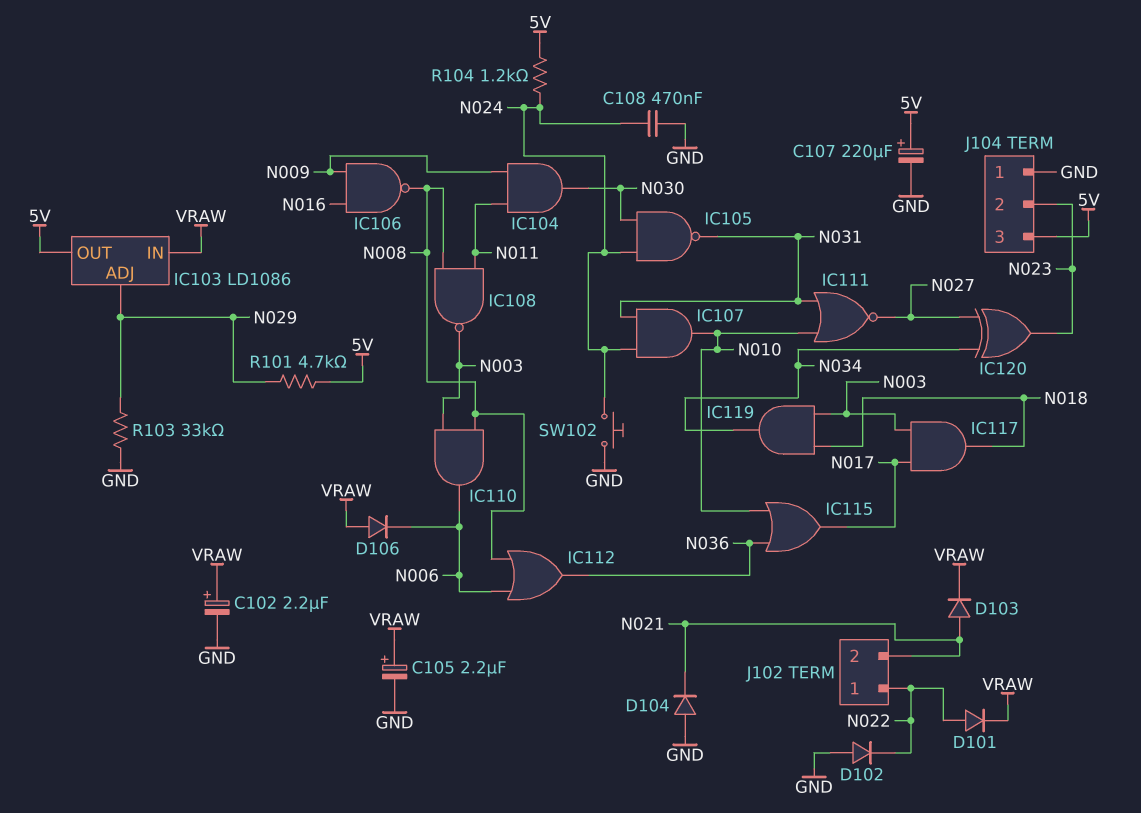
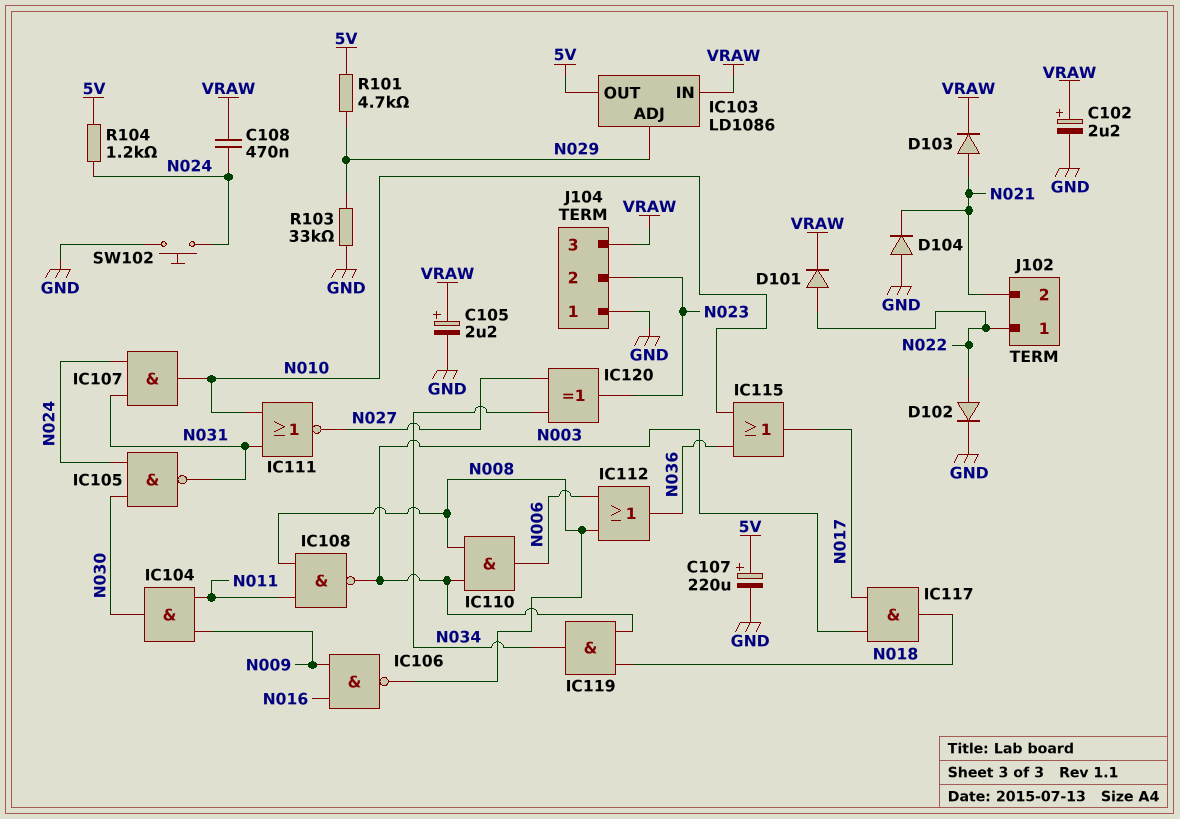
C108: 470nF (GND, N024) -> 470nF (N024, VRAW)
D102: diode (A GND, K N022) -> diode (A N022, K GND)
D106: diode (A VRAW, K N006) -> none
J104 pin 3: 5V -> VRAW

